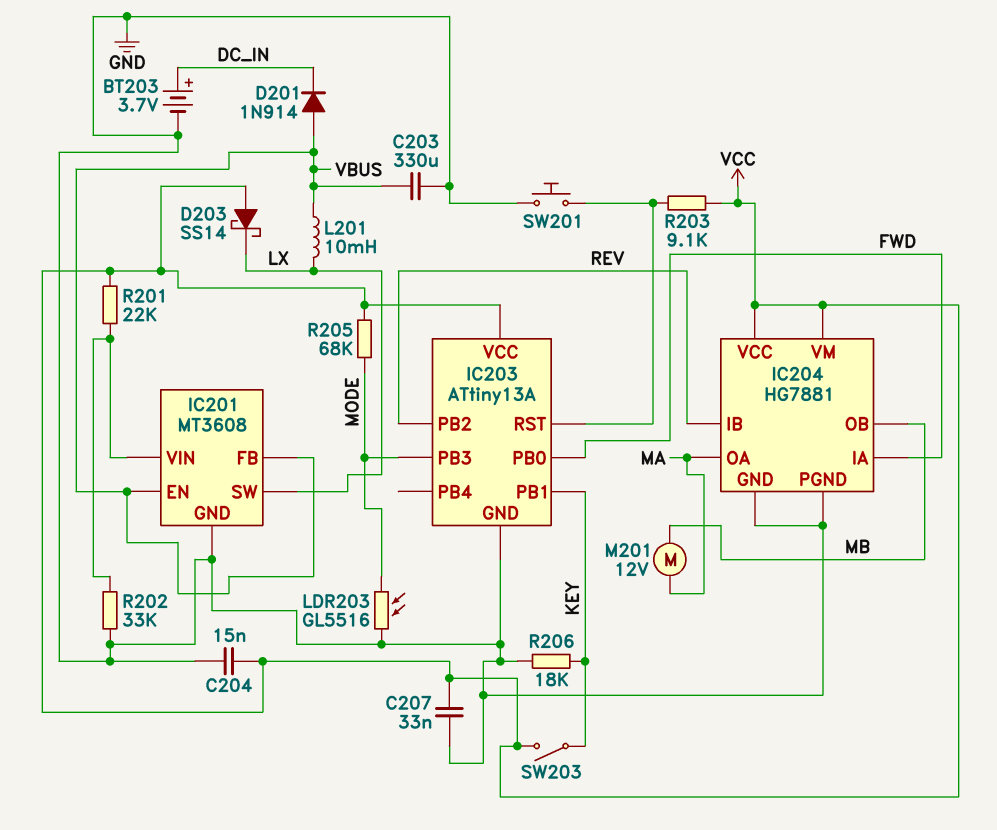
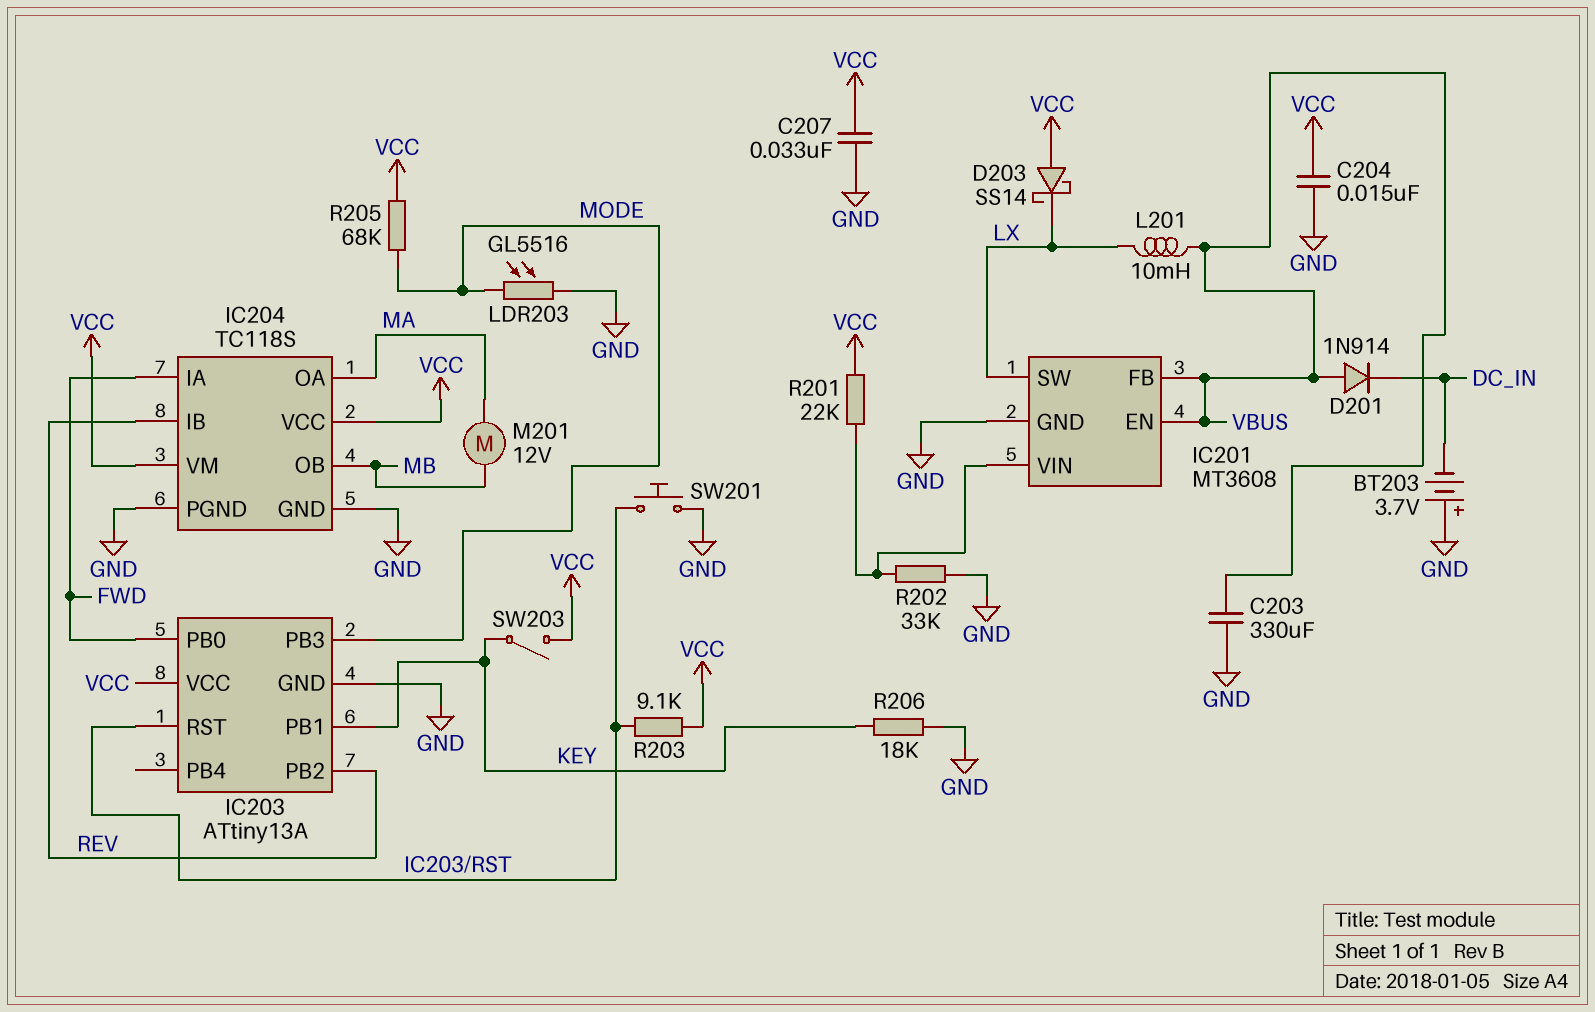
BT203: 3.7V (plus DC_IN, minus GND) -> 3.7V (plus GND, minus DC_IN)
IC204: HG7881 -> TC118S

